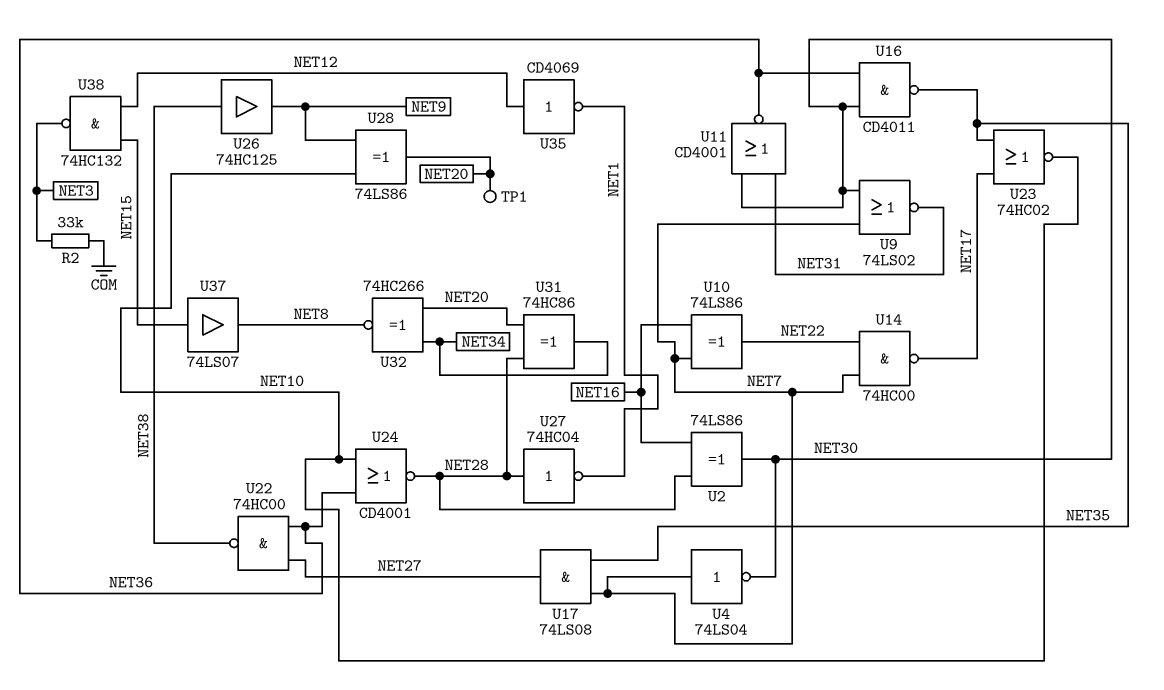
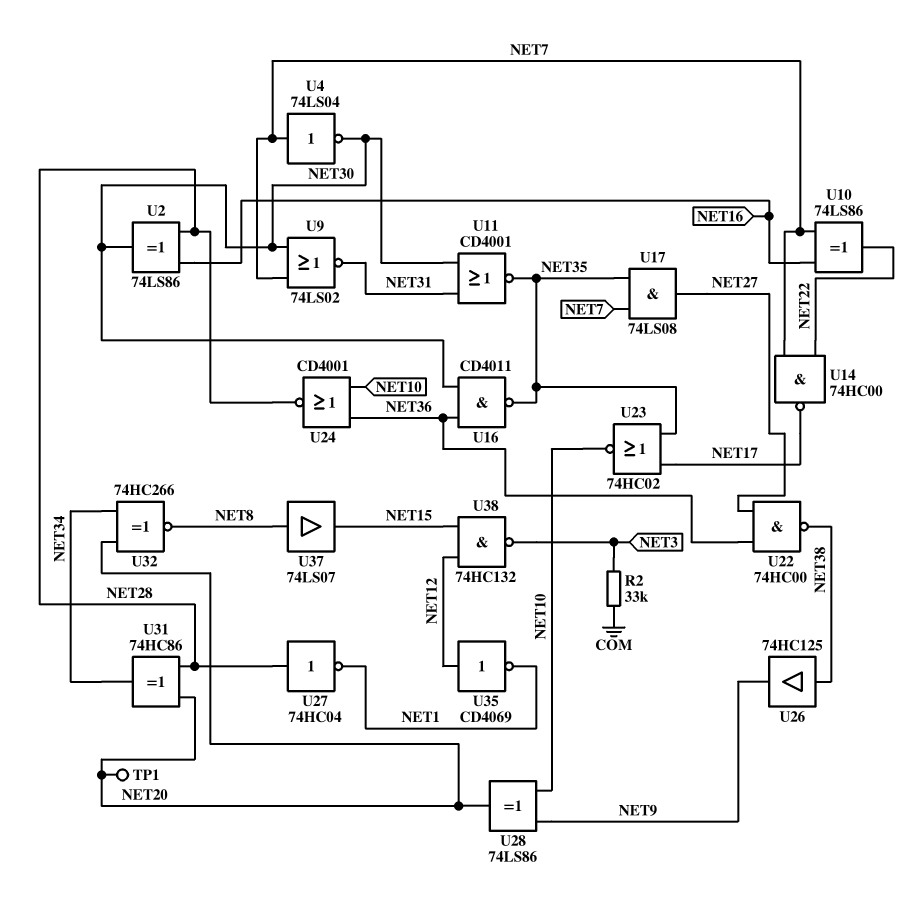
U11: NOR CD4001 (in NET30, in NET31, out NET36) -> NOR CD4001 (in NET30, in NET31, out NET35)
U37: buffer 74LS07 (in NET15, out NET8) -> buffer 74LS07 (in NET8, out NET15)

